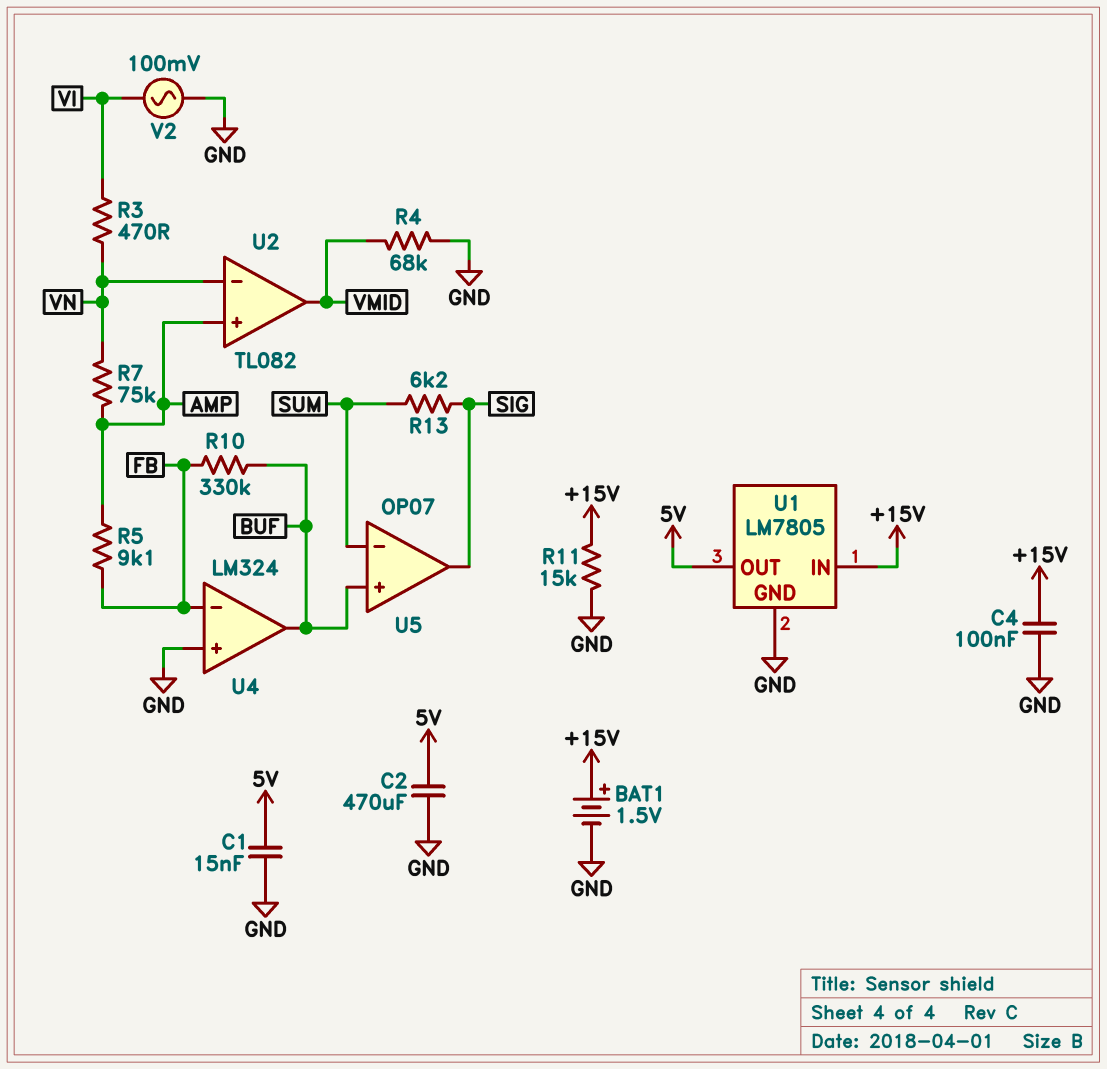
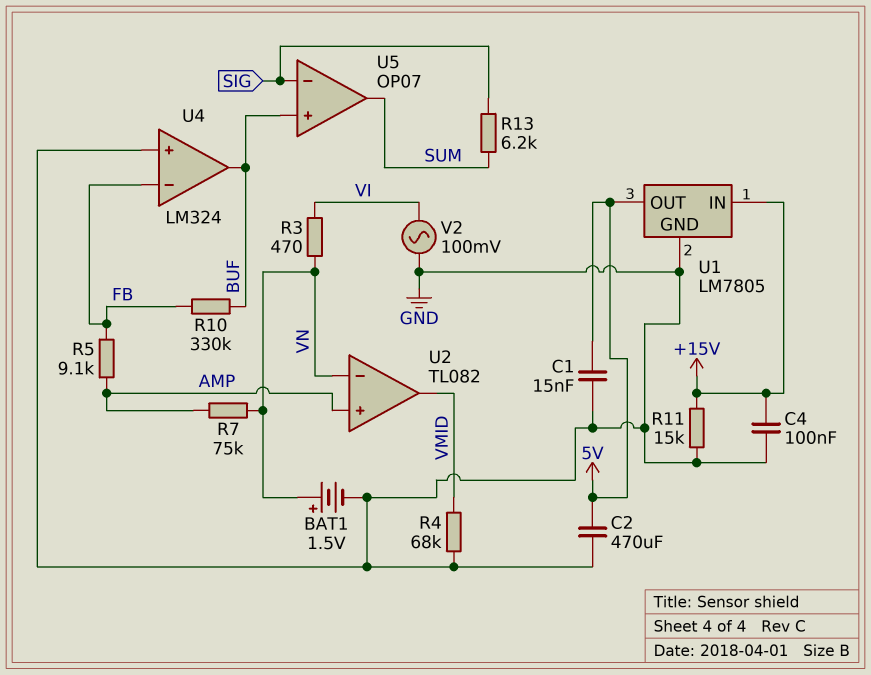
BAT1: 1.5V (plus +15V, minus GND) -> 1.5V (plus VN, minus GND)
U5 pin in-: SUM -> SIG
U5 pin out: SIG -> SUM

